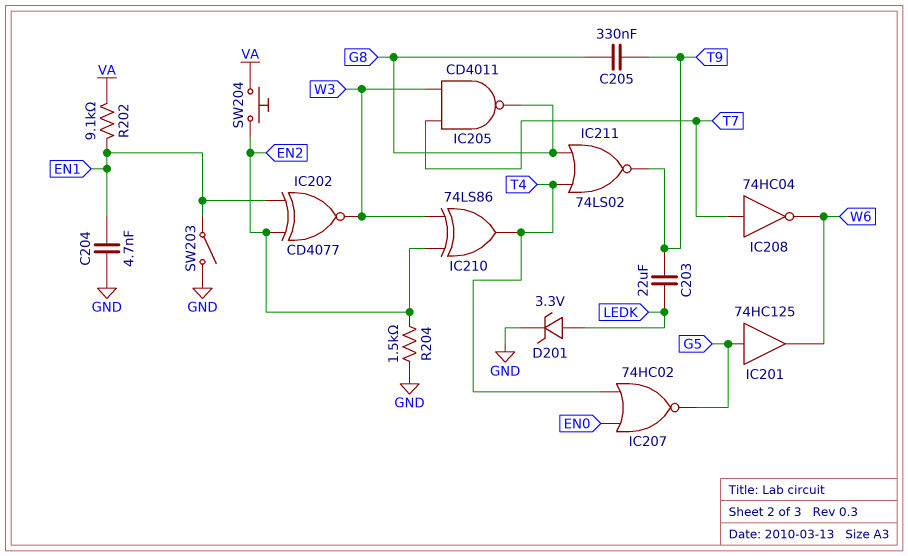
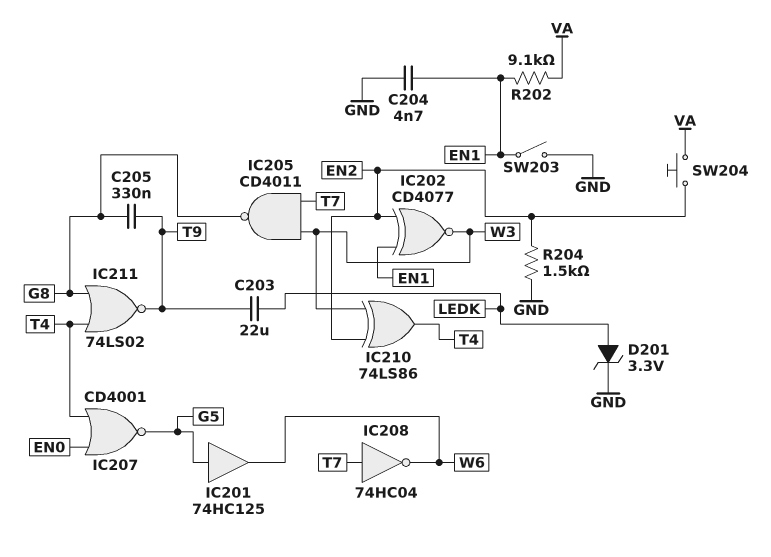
IC207: NOR 74HC02 (in EN0, in T4, out G5) -> NOR CD4001 (in EN0, in T4, out G5)

